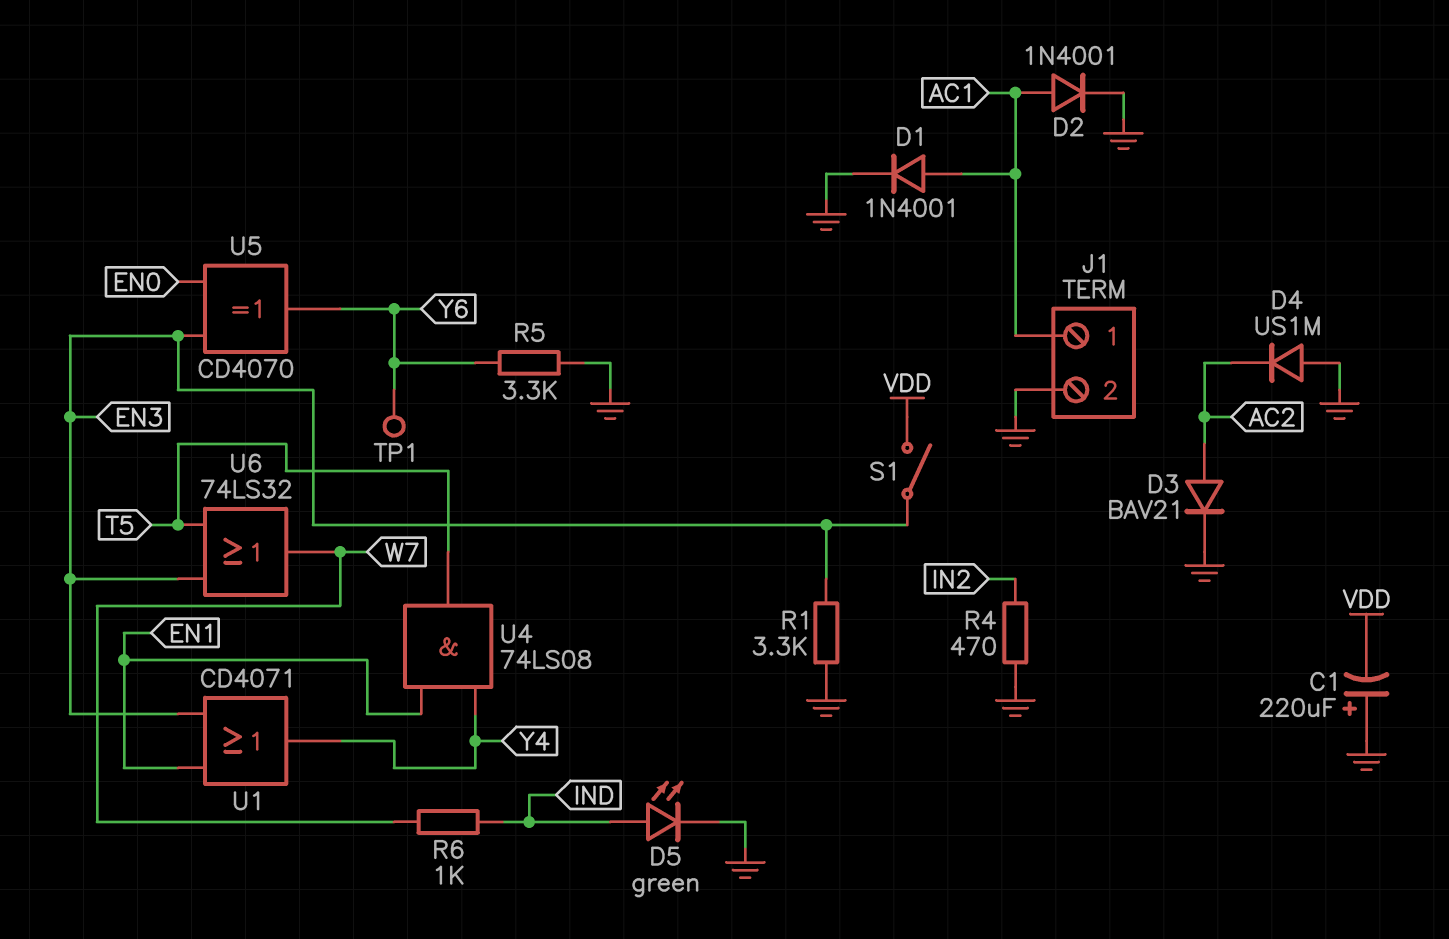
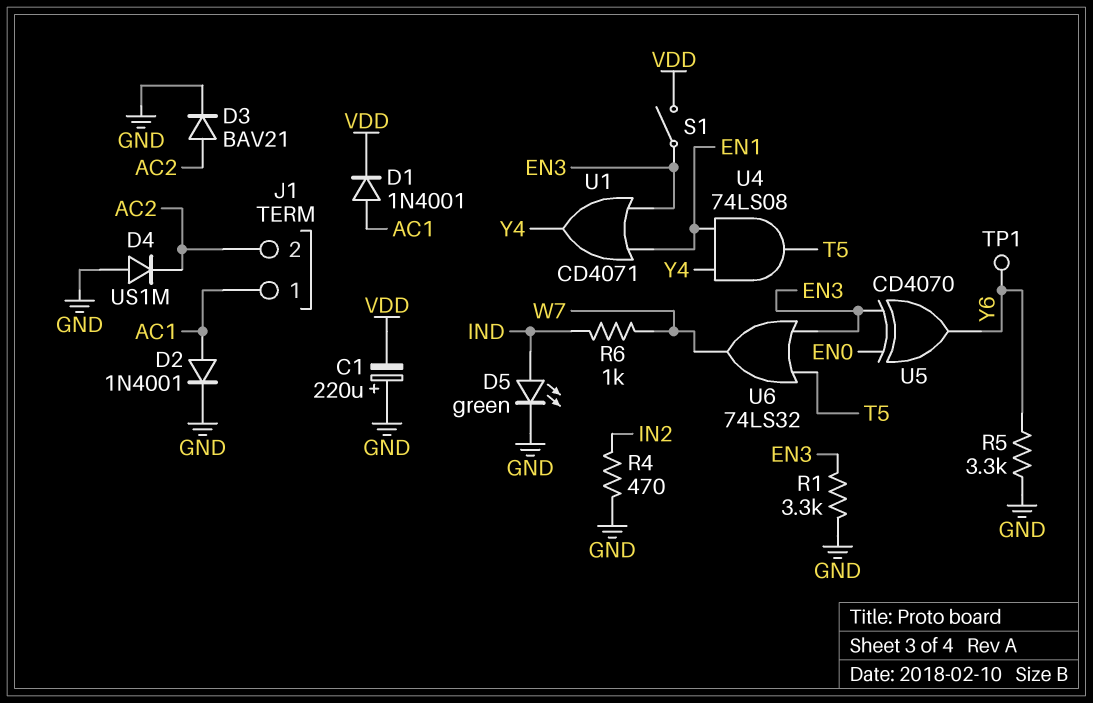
D1: diode 1N4001 (A AC1, K GND) -> diode 1N4001 (A AC1, K VDD)
J1 pin 2: GND -> AC2

